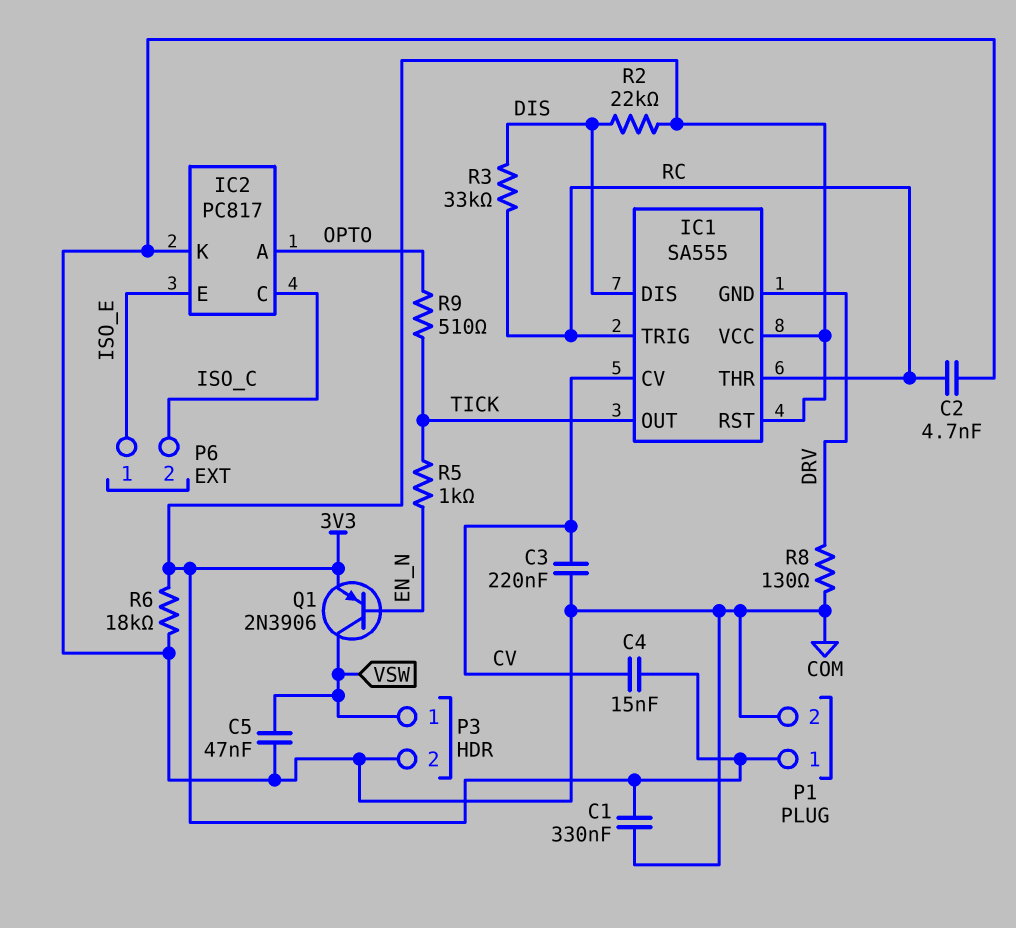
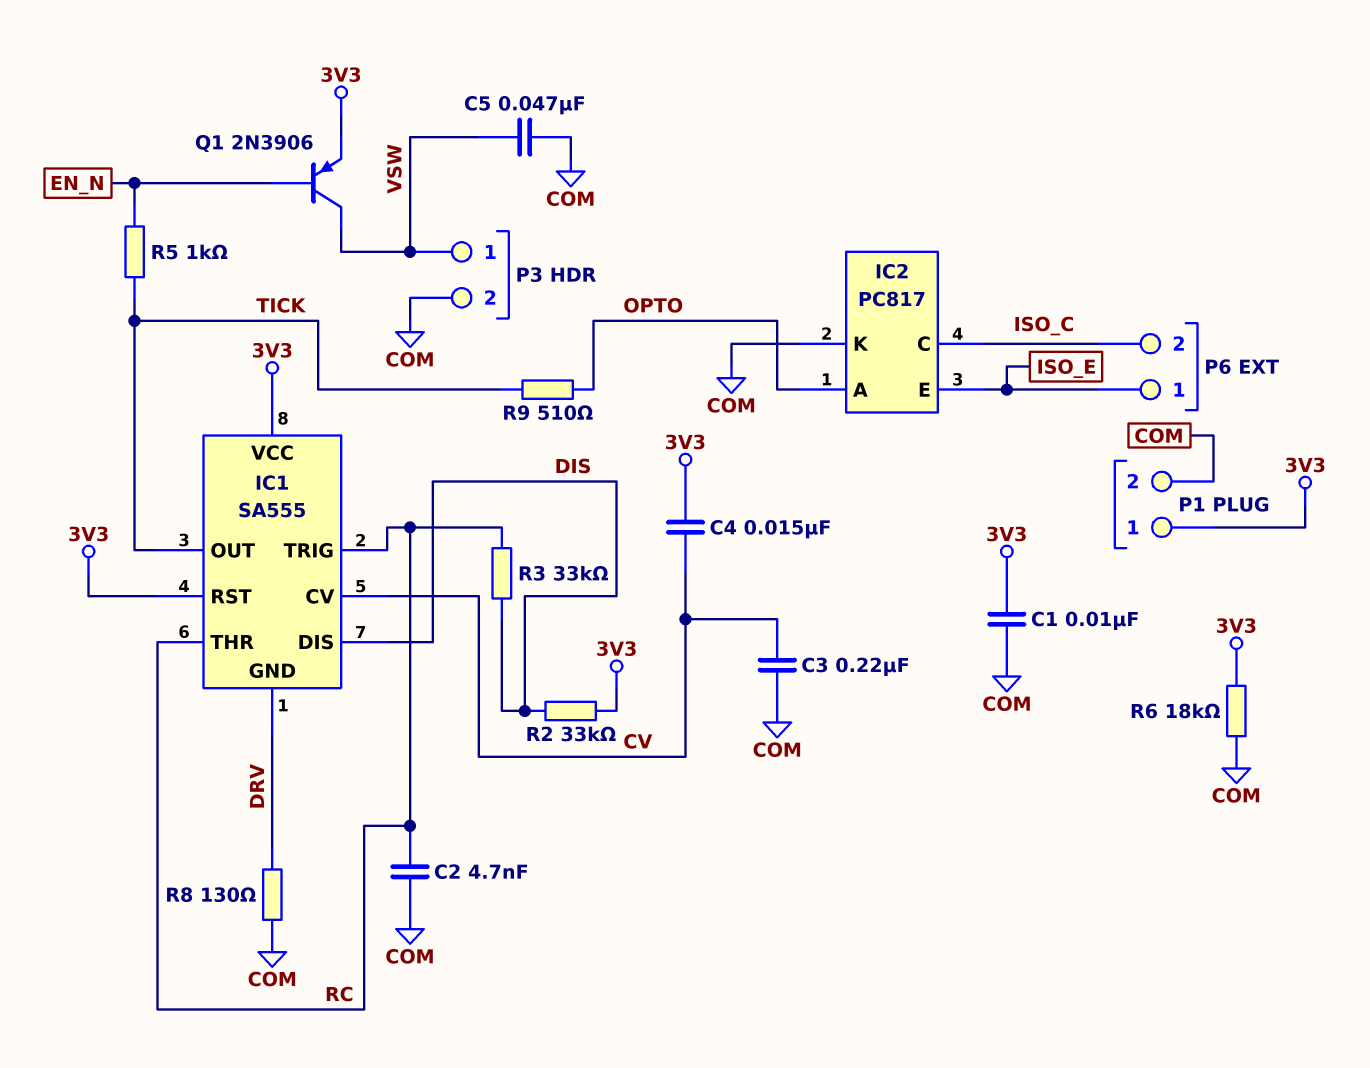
C1: 330nF (3V3, COM) -> 10nF (3V3, COM)
R2: 22k (3V3, DIS) -> 33k (3V3, DIS)

